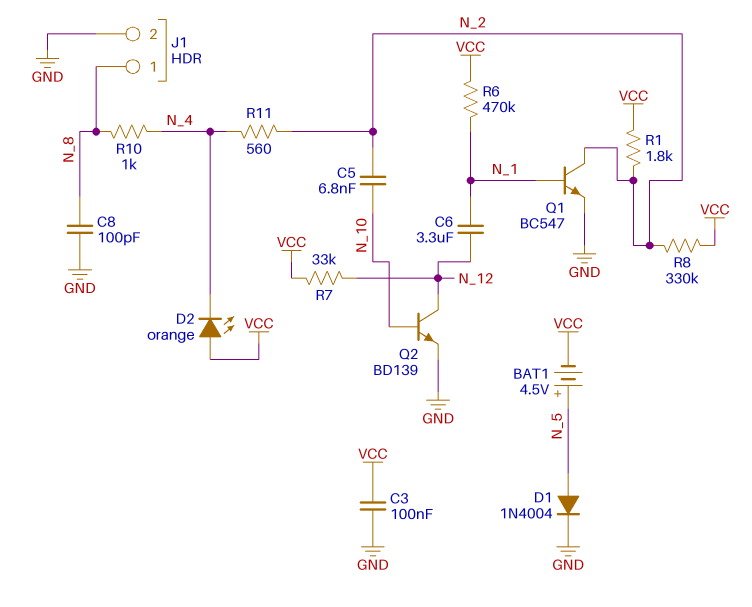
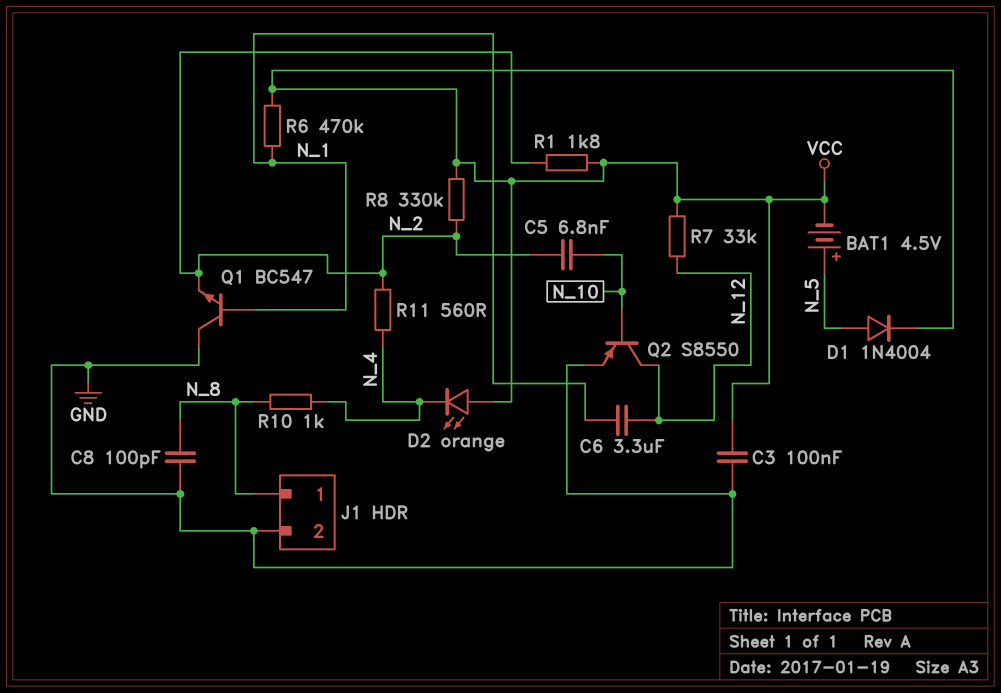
D1: diode 1N4004 (A N_5, K GND) -> diode 1N4004 (A N_5, K VCC)
Q1: NPN BC547 (B N_1, C N_2, E GND) -> NPN BC547 (B N_1, C GND, E N_2)
Q2: NPN BD139 (B N_10, C N_12, E GND) -> PNP S8550 (B N_10, C N_12, E GND)

